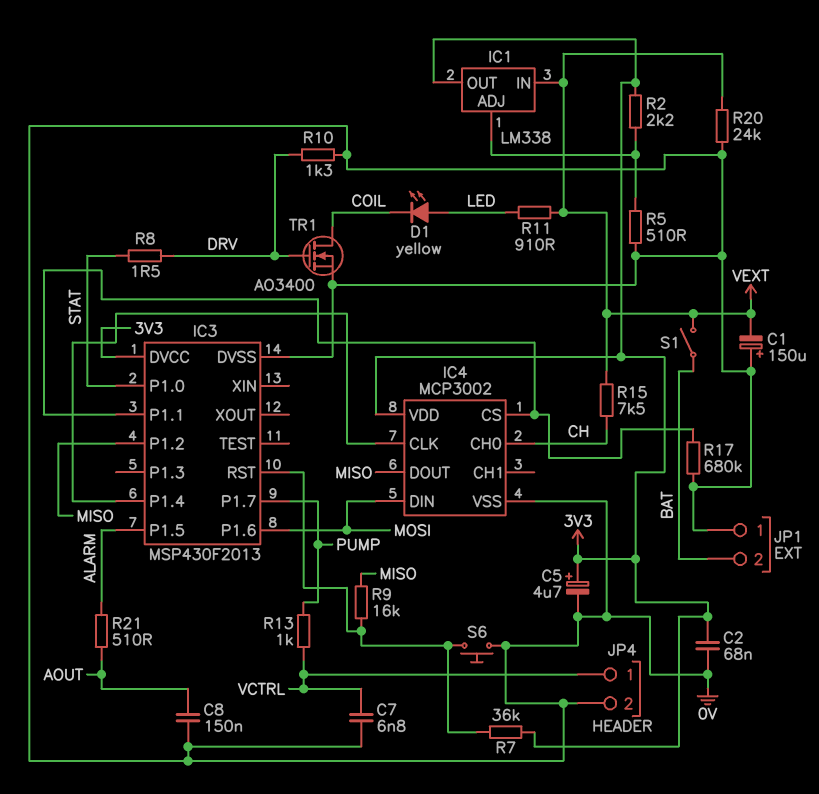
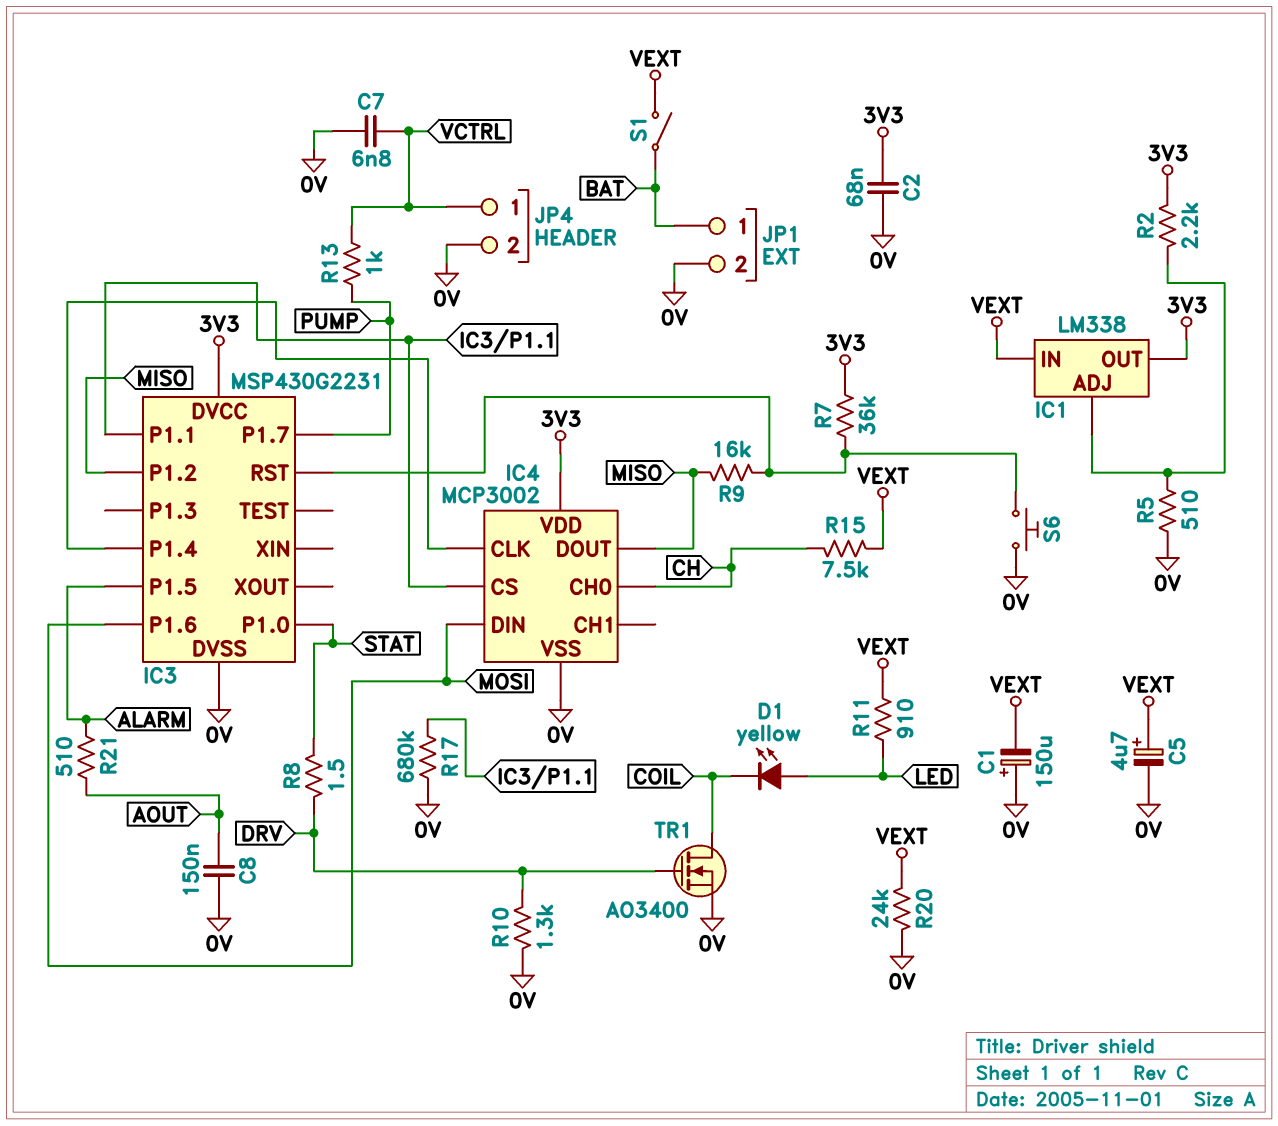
C5: 4.7uF (plus 3V3, minus 0V) -> 4.7uF (plus VEXT, minus 0V)
IC3: MSP430F2013 -> MSP430G2231
JP1 pin 1: 0V -> BAT
JP1 pin 2: BAT -> 0V

